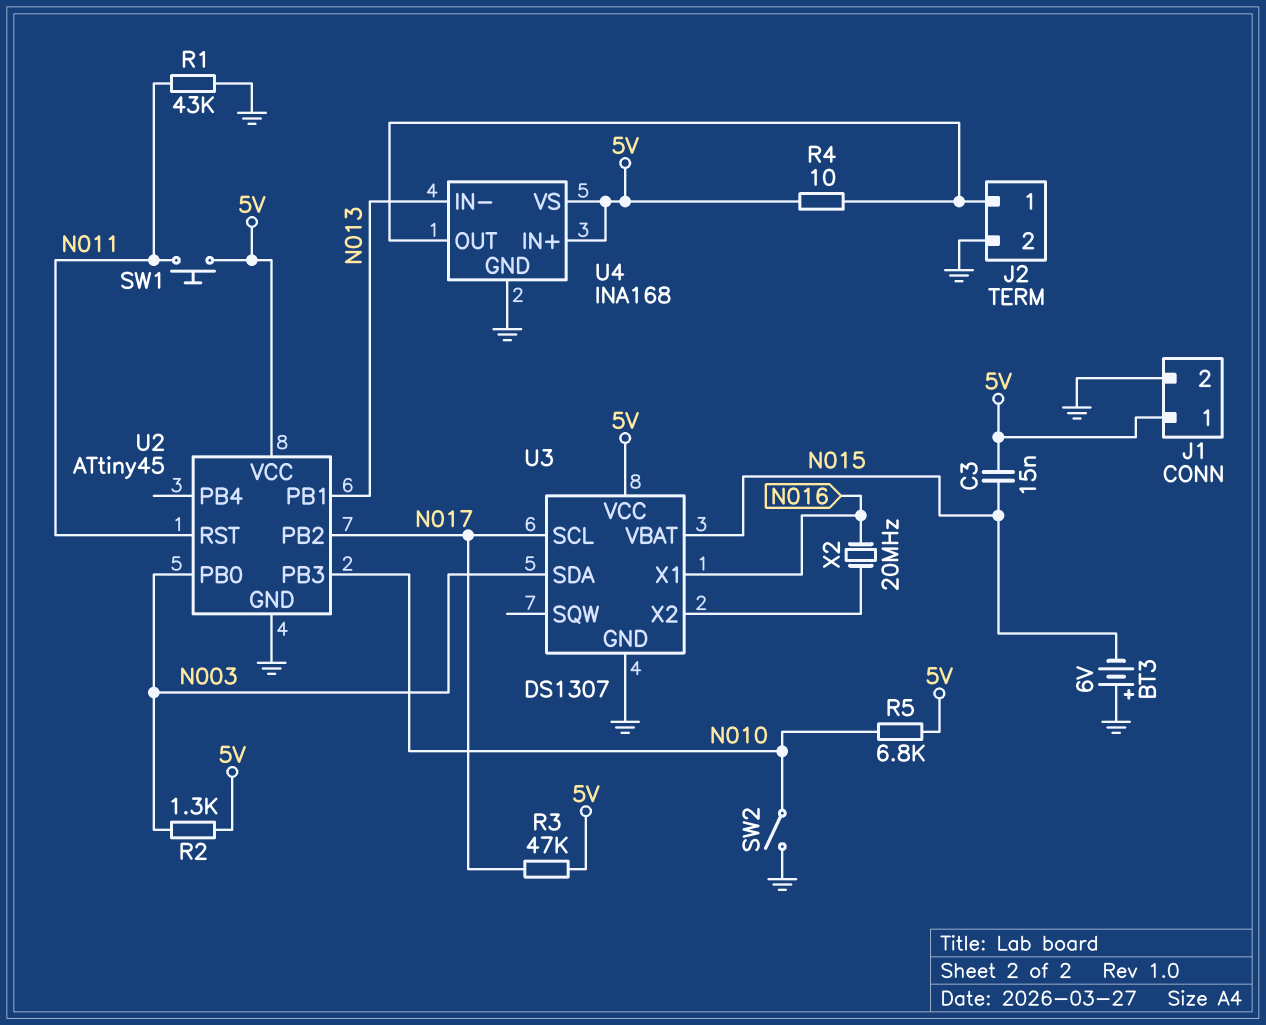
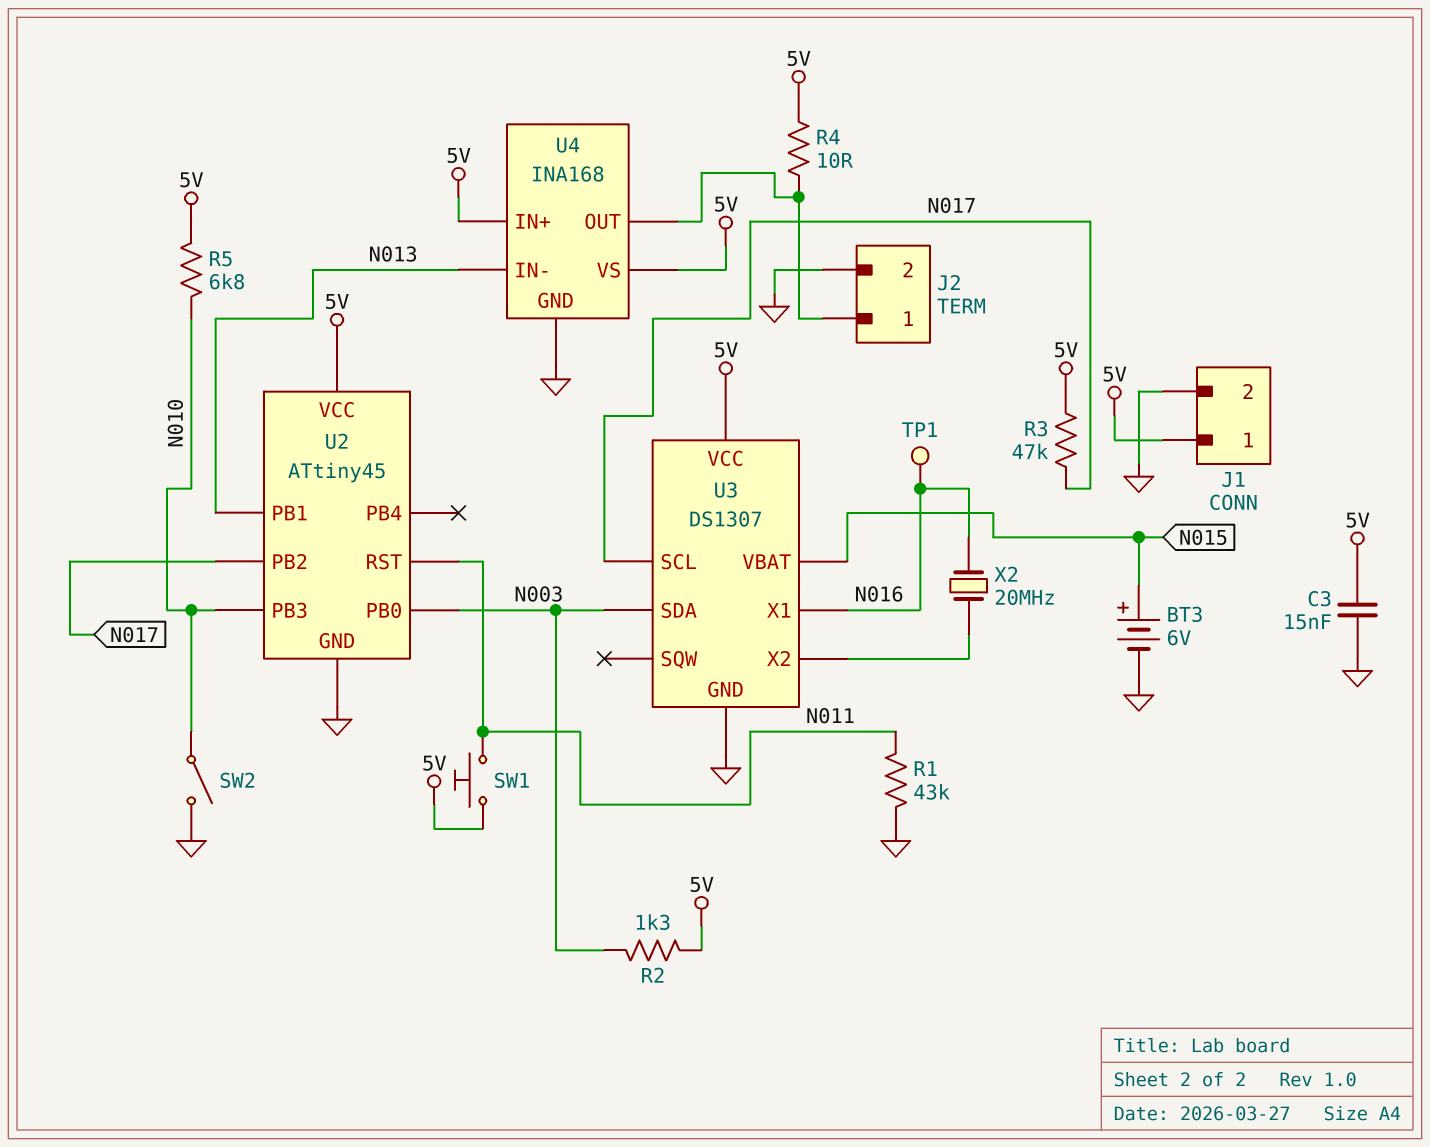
BT3: 6V (plus GND, minus N015) -> 6V (plus N015, minus GND)
C3: 15nF (5V, N015) -> 15nF (5V, GND)
TP1: none -> test point (N016)

